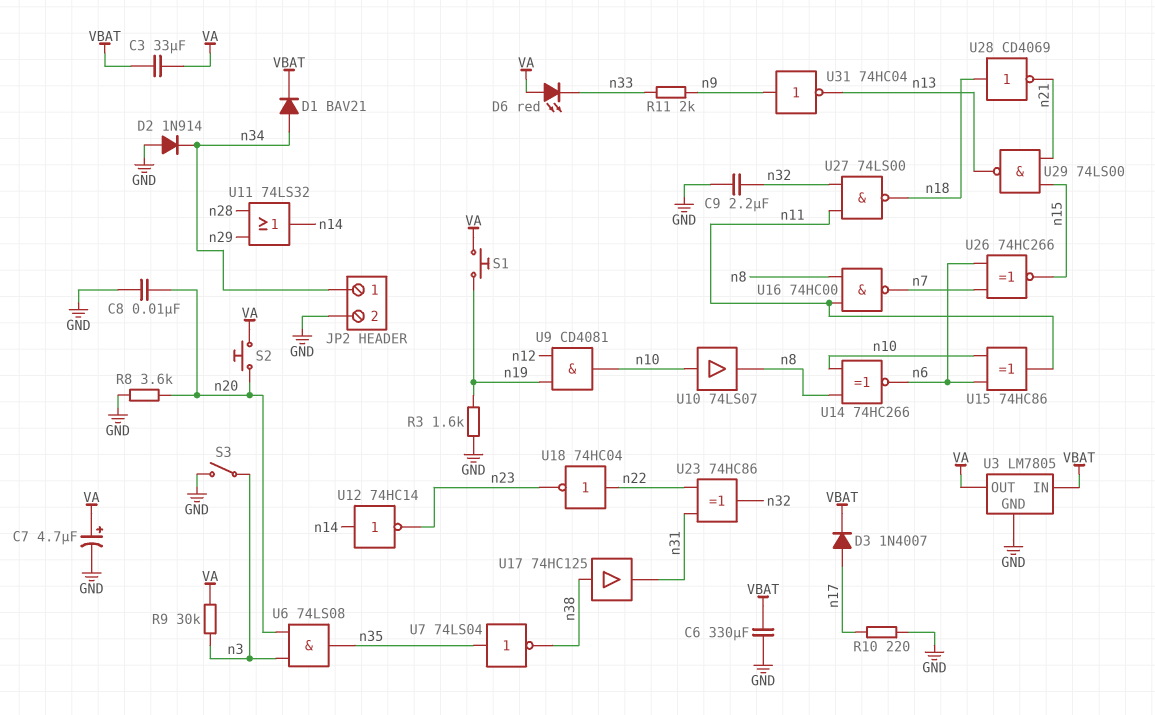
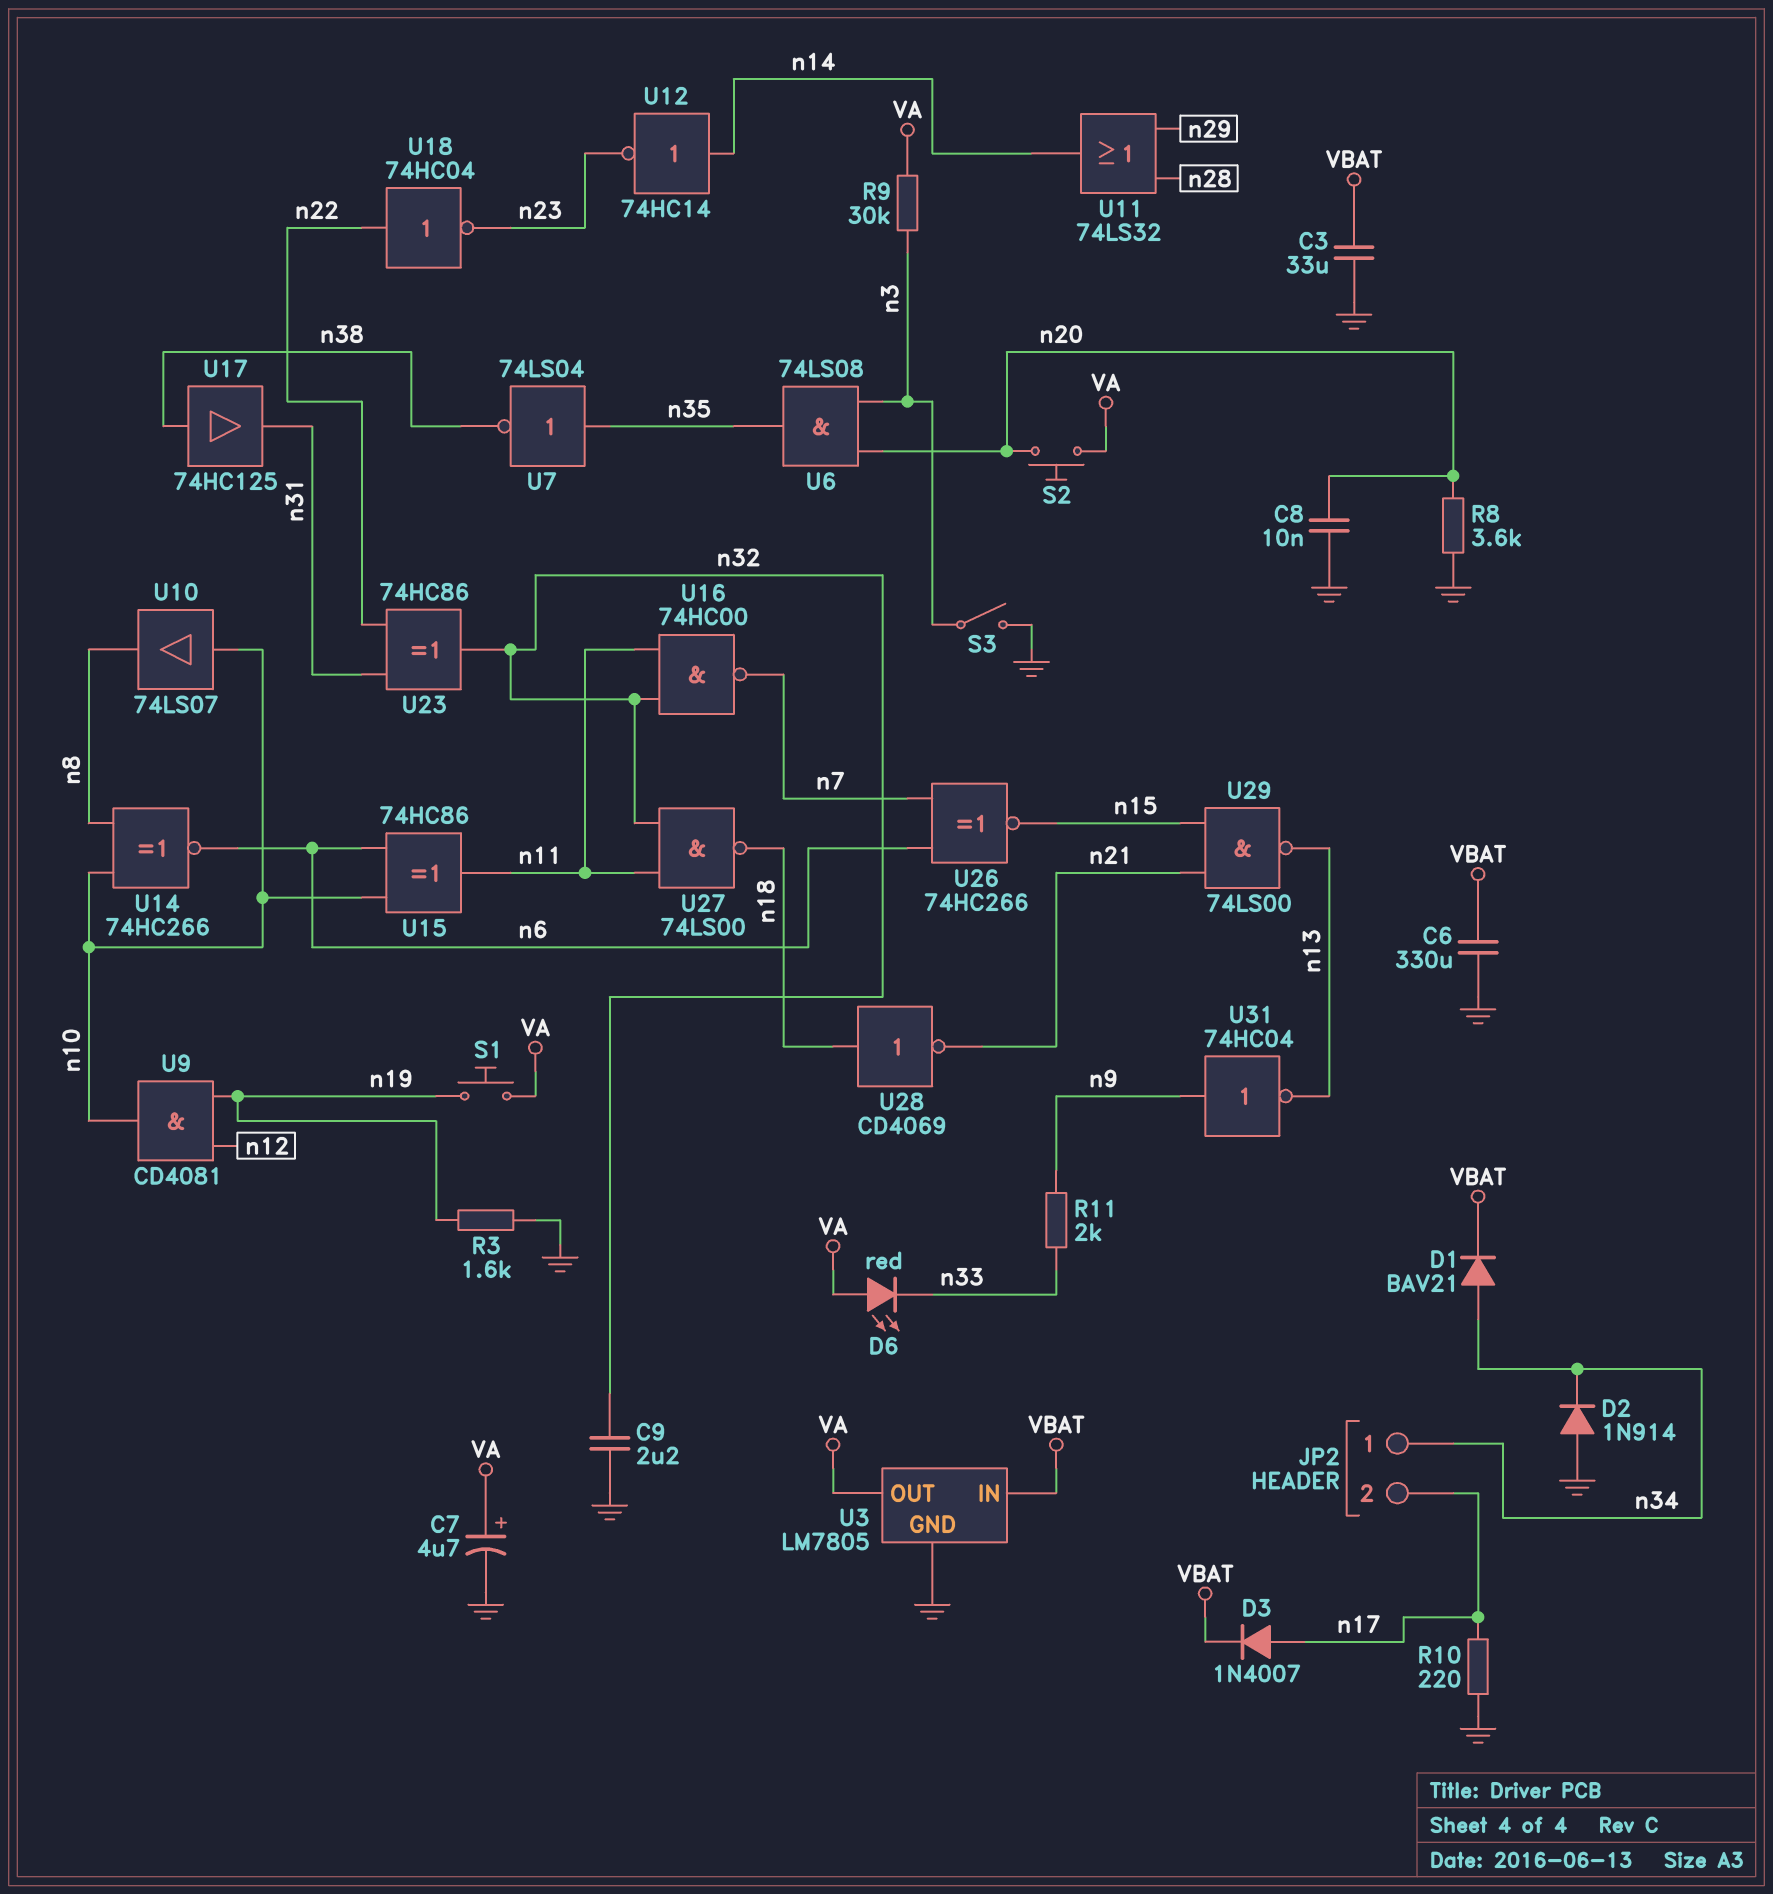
C3: 33uF (VA, VBAT) -> 33uF (GND, VBAT)
JP2 pin 2: GND -> n17
U16: NAND 74HC00 (in n8, in n11, out n7) -> NAND 74HC00 (in n11, in n32, out n7)

